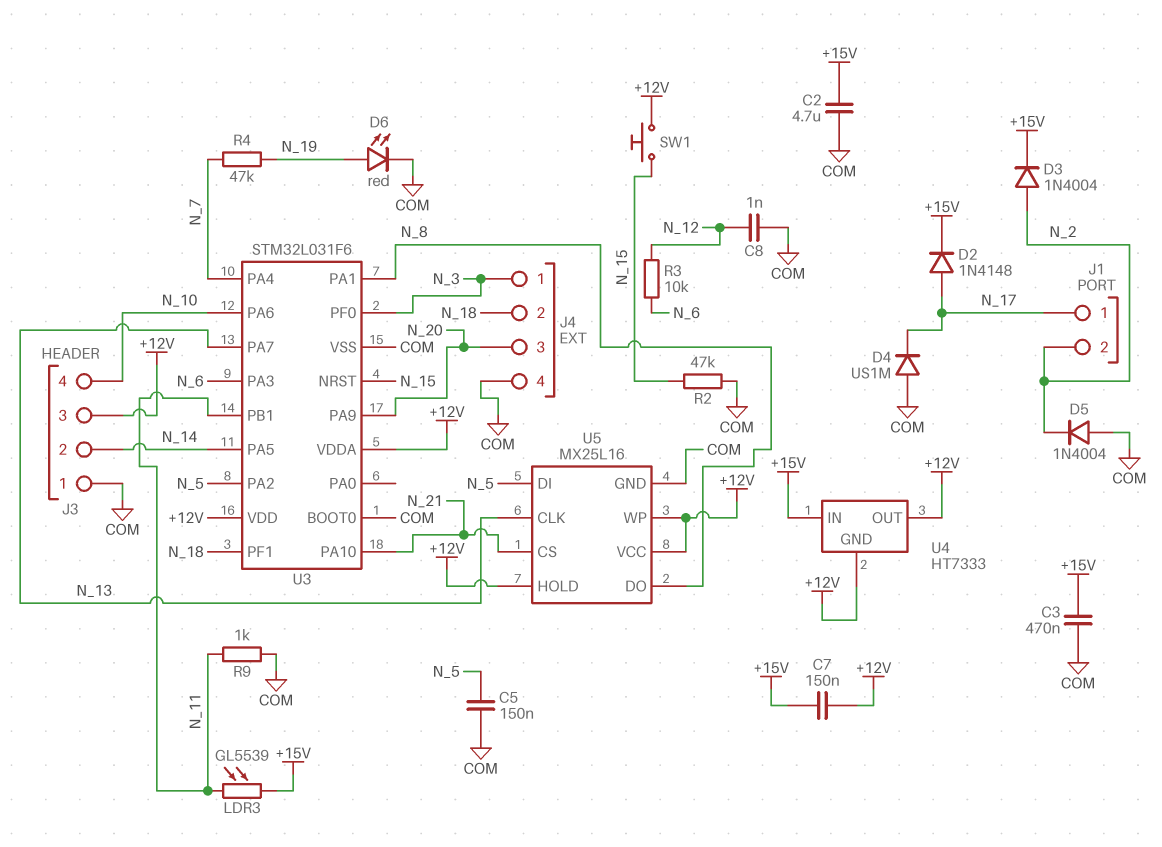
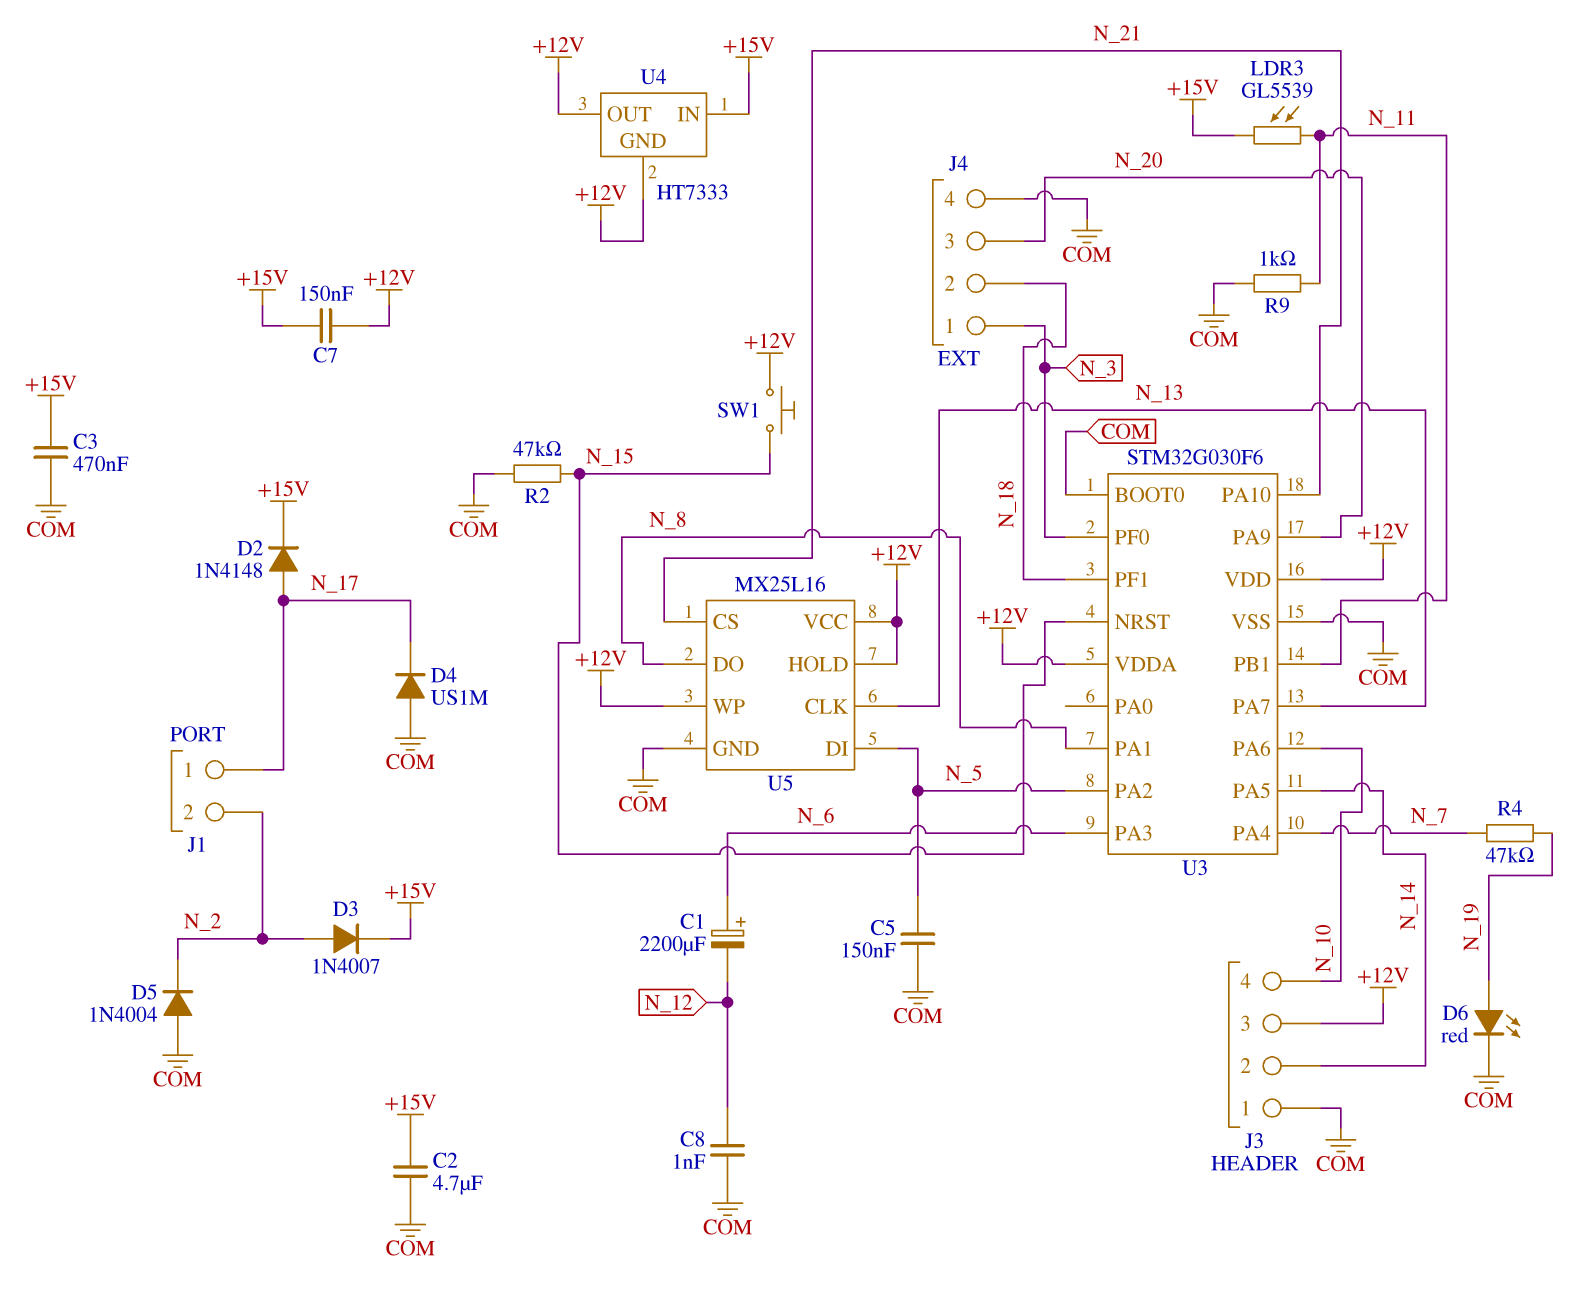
C1: none -> 2200uF (plus N_6, minus N_12)
D3: diode 1N4004 (A N_2, K +15V) -> diode 1N4007 (A N_2, K +15V)
R3: 10k (N_6, N_12) -> none
U3: STM32L031F6 -> STM32G030F6

